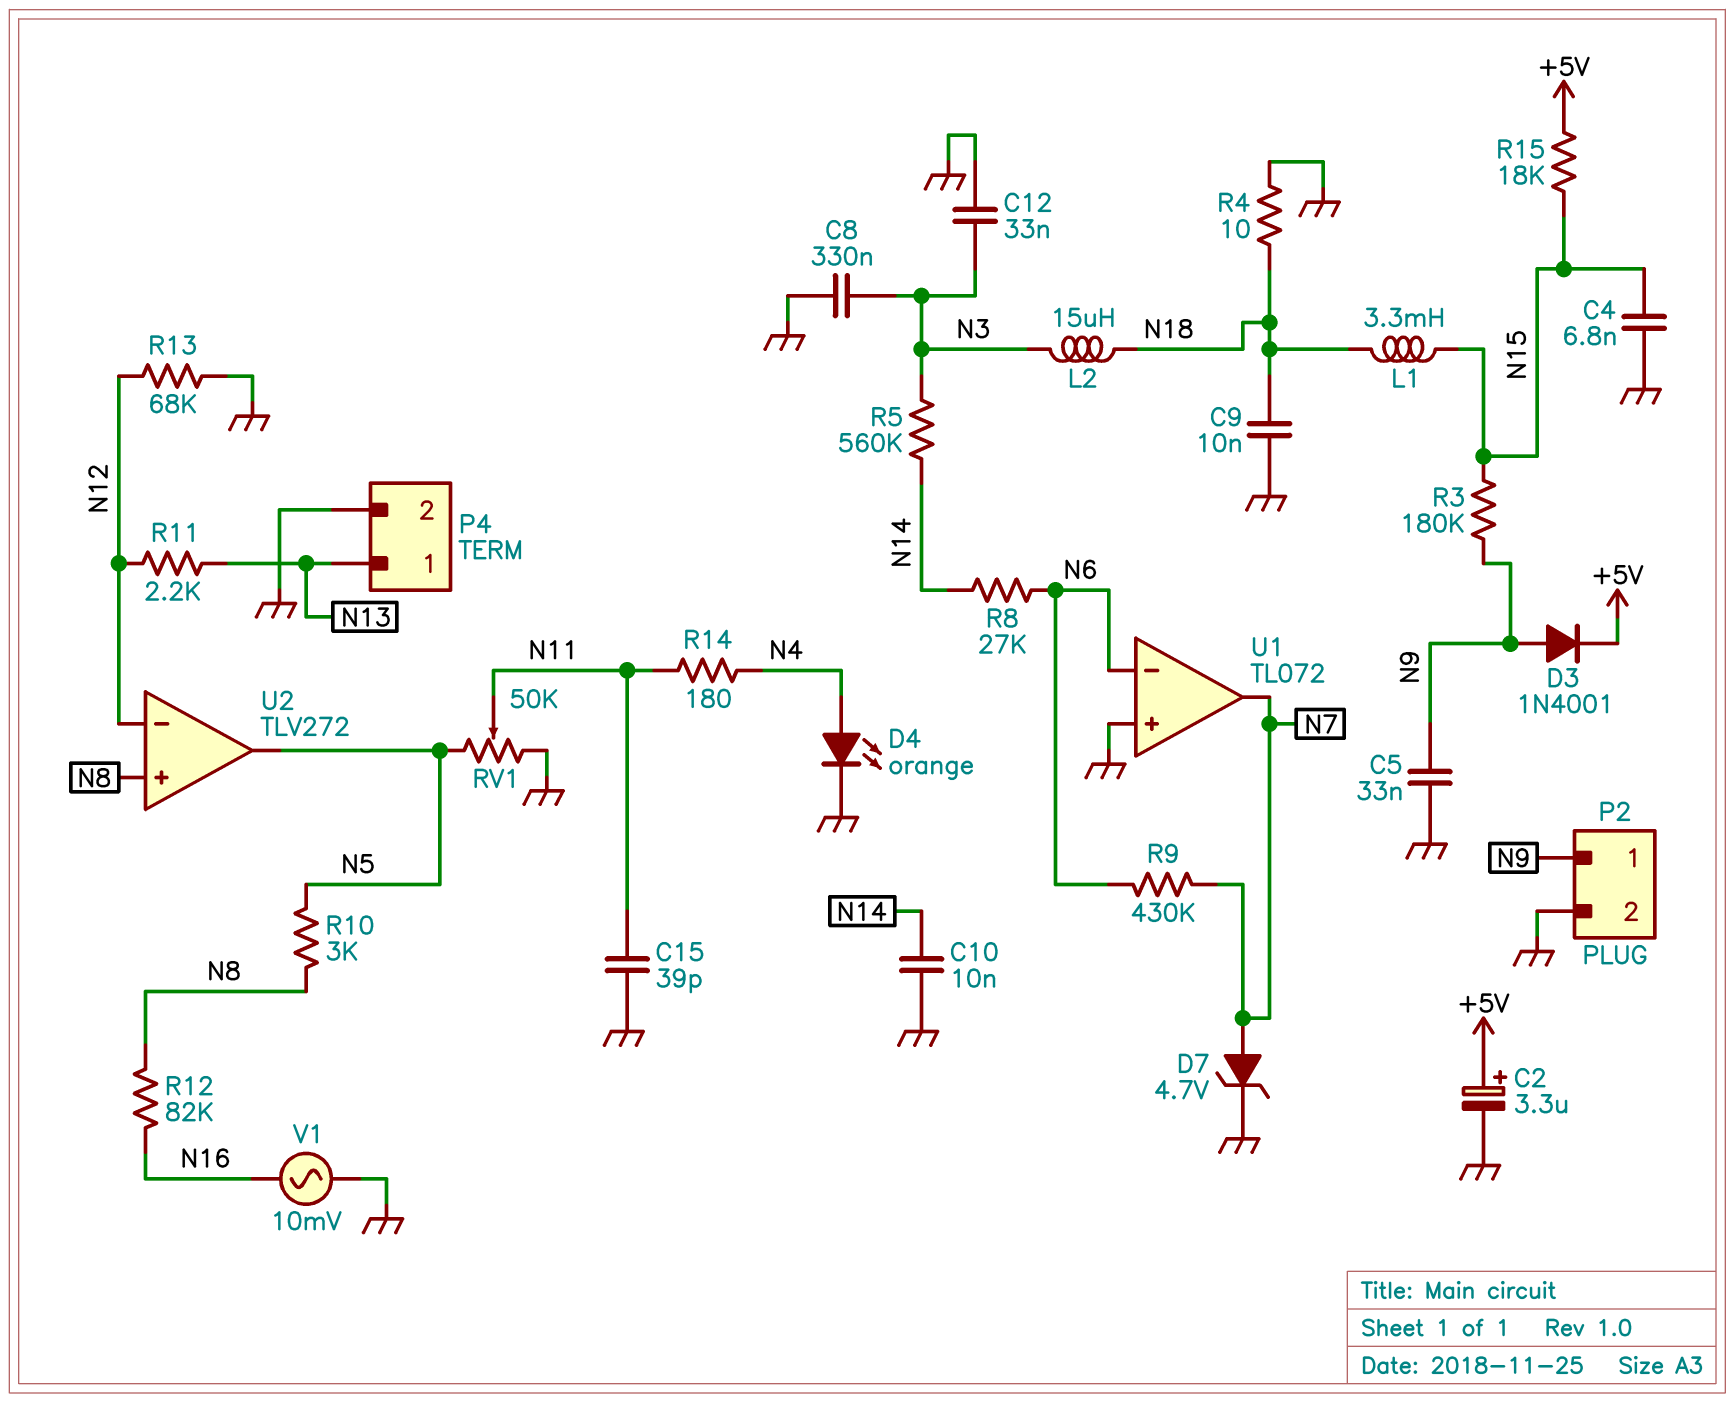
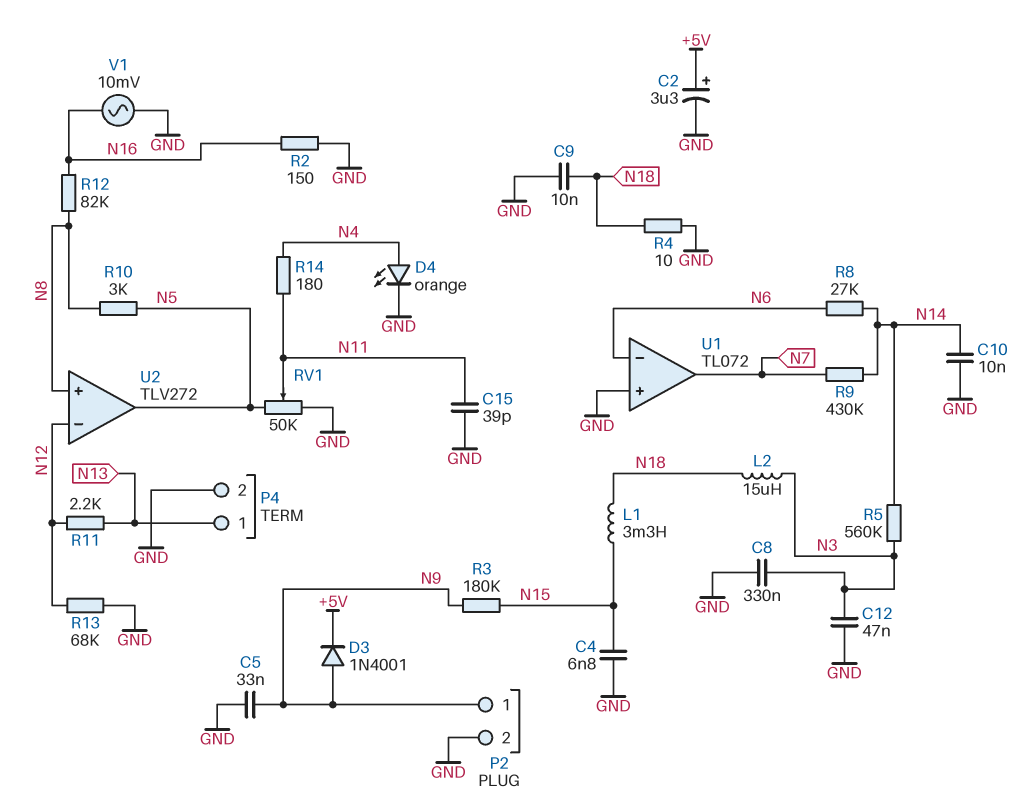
C12: 33nF (GND, N3) -> 47nF (GND, N3)
D7: zener 4.7V (A N7, K GND) -> none
R2: none -> 150 (GND, N16)
R9: 430k (N6, N7) -> 430k (N7, N14)
R15: 18k (+5V, N15) -> none

